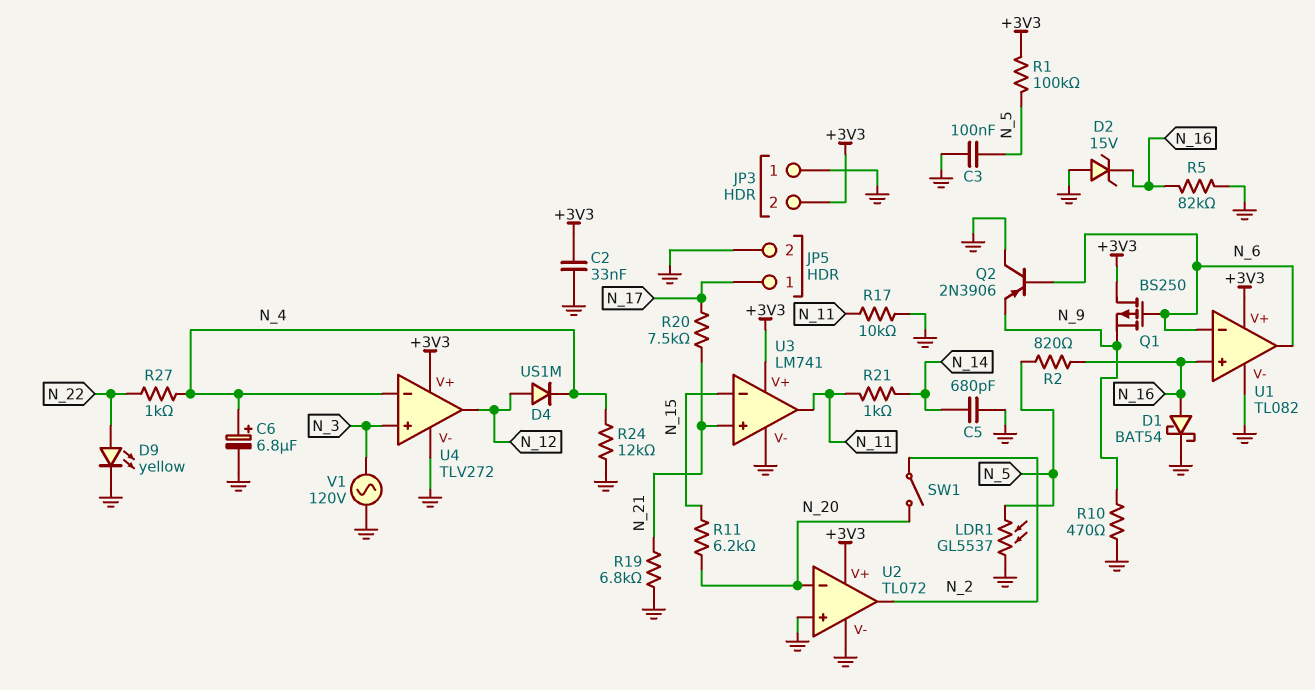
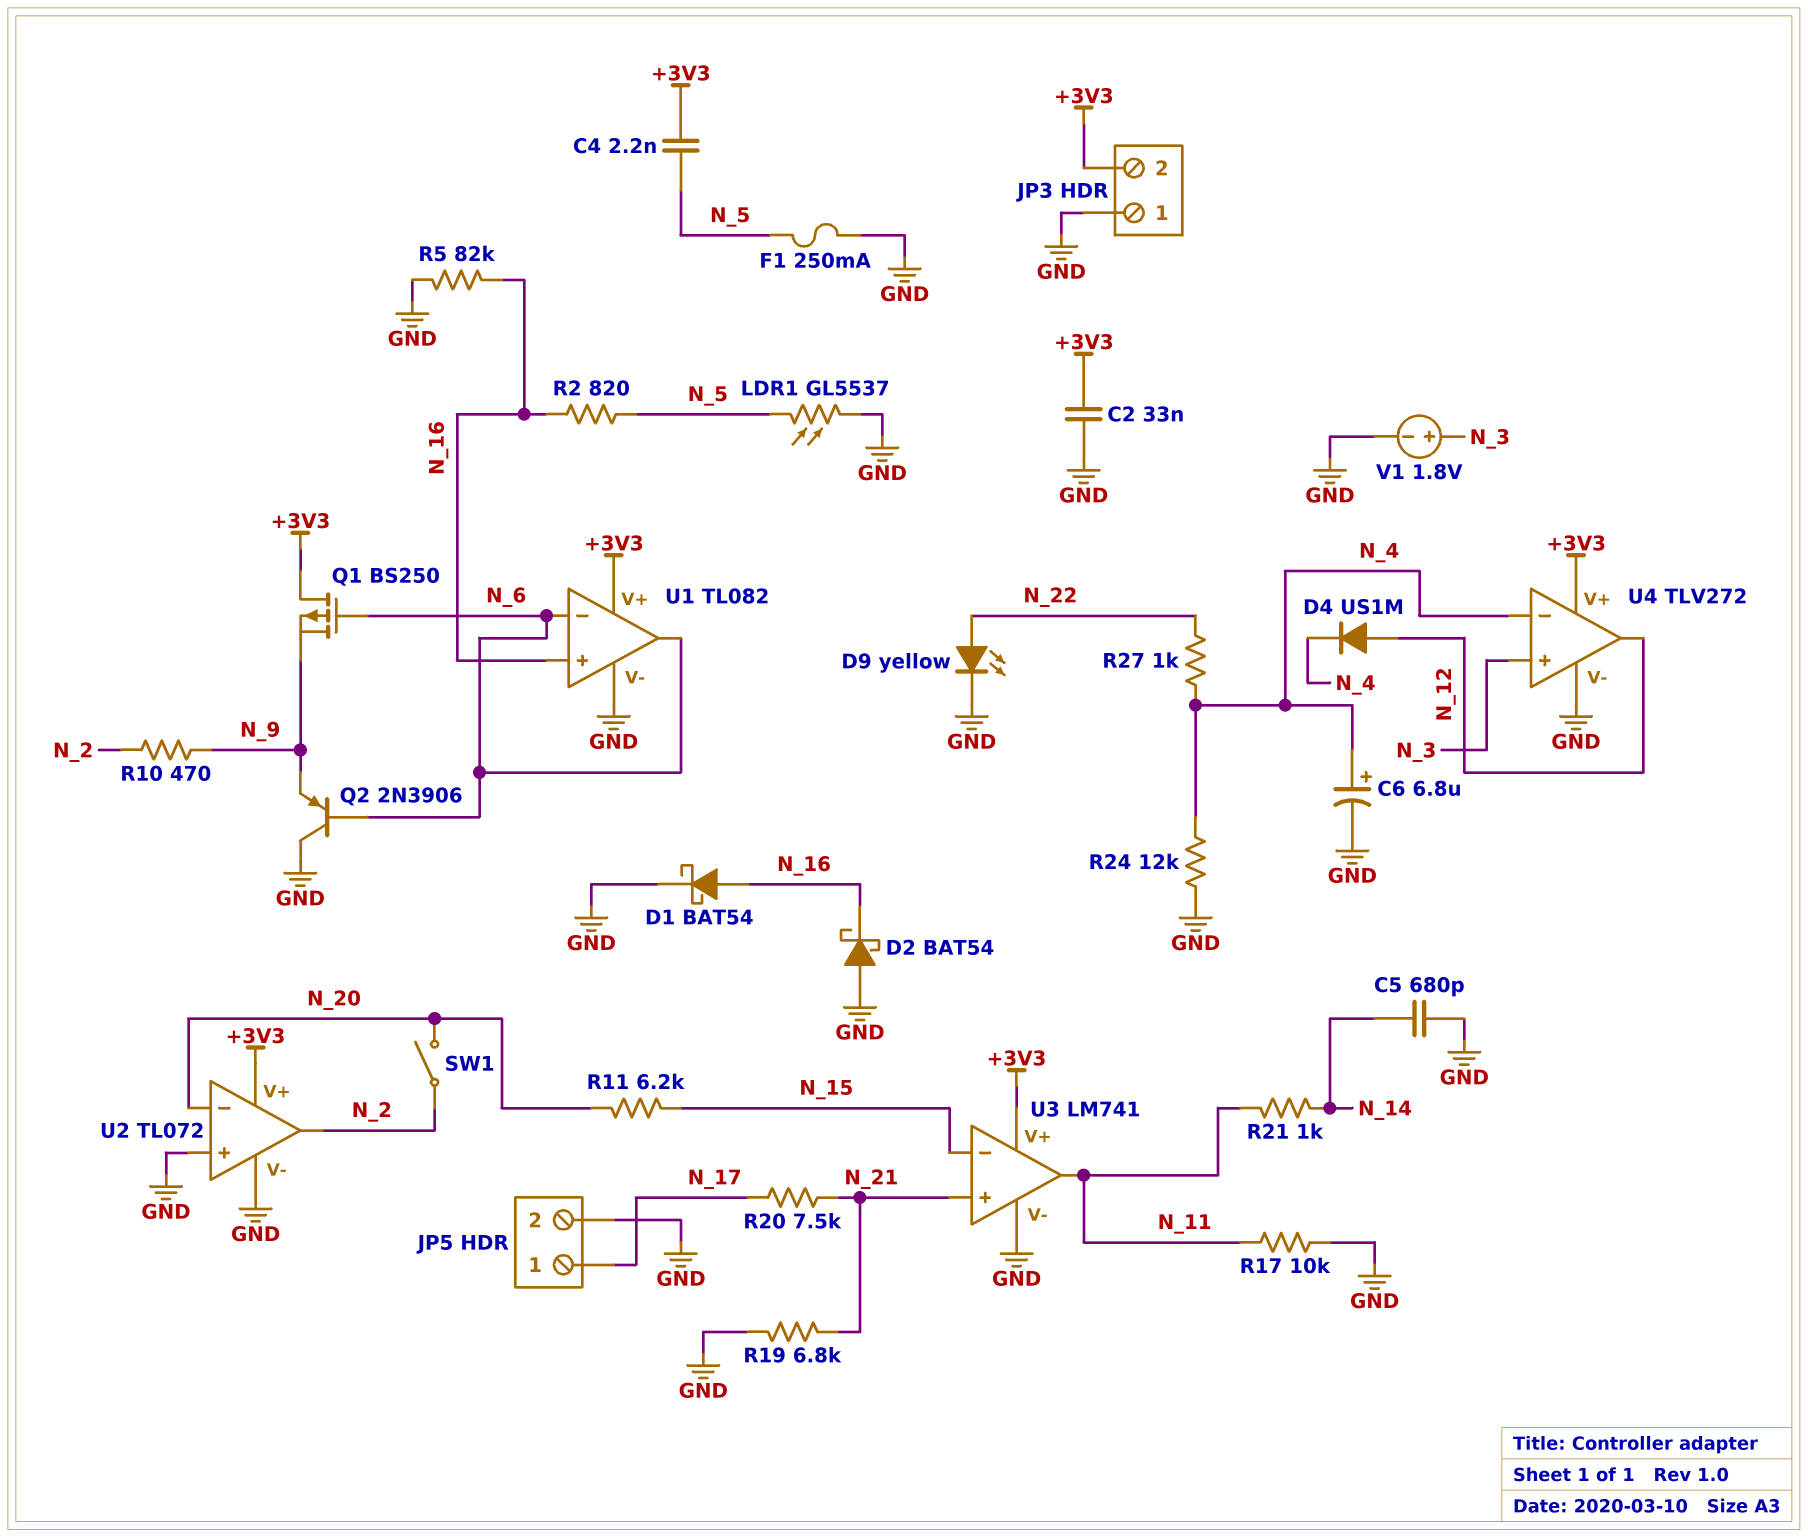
C3: 100nF (GND, N_5) -> none
C4: none -> 2.2nF (+3V3, N_5)
D2: zener 15V (A GND, K N_16) -> schottky BAT54 (A GND, K N_16)
F1: none -> 250mA (GND, N_5)
R1: 100k (+3V3, N_5) -> none
R10: 470 (GND, N_9) -> 470 (N_2, N_9)
V1: AC 120V (GND, N_3) -> 1.8V (plus N_3, minus GND)

